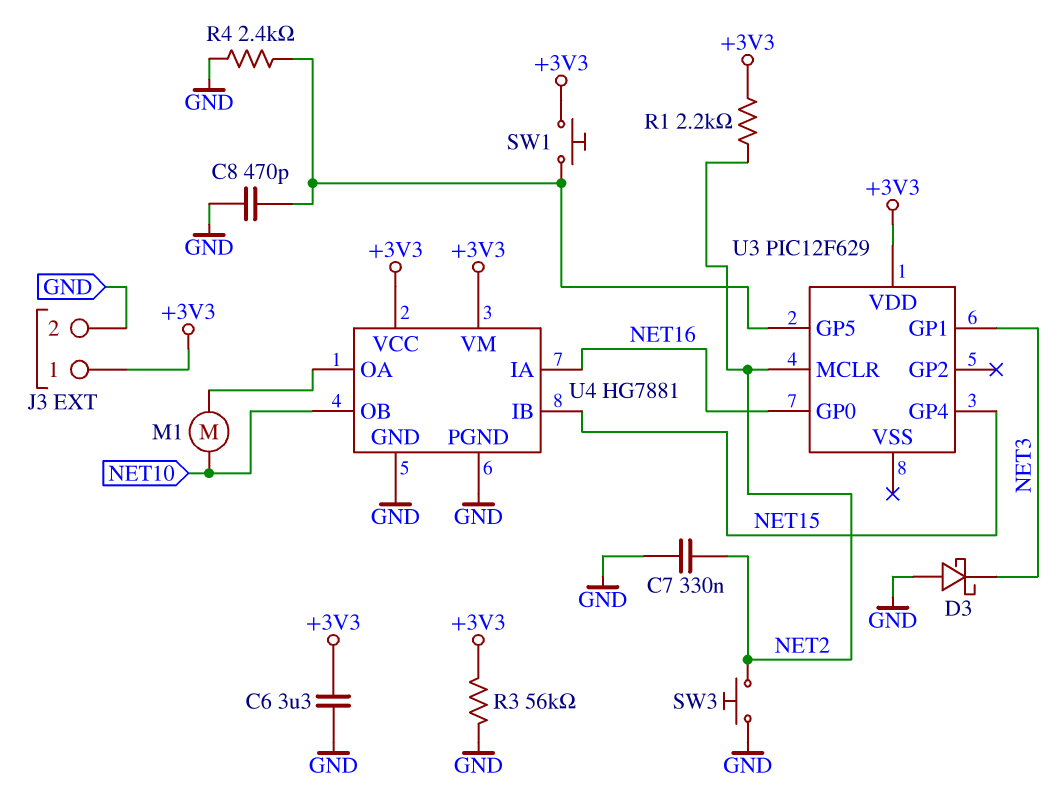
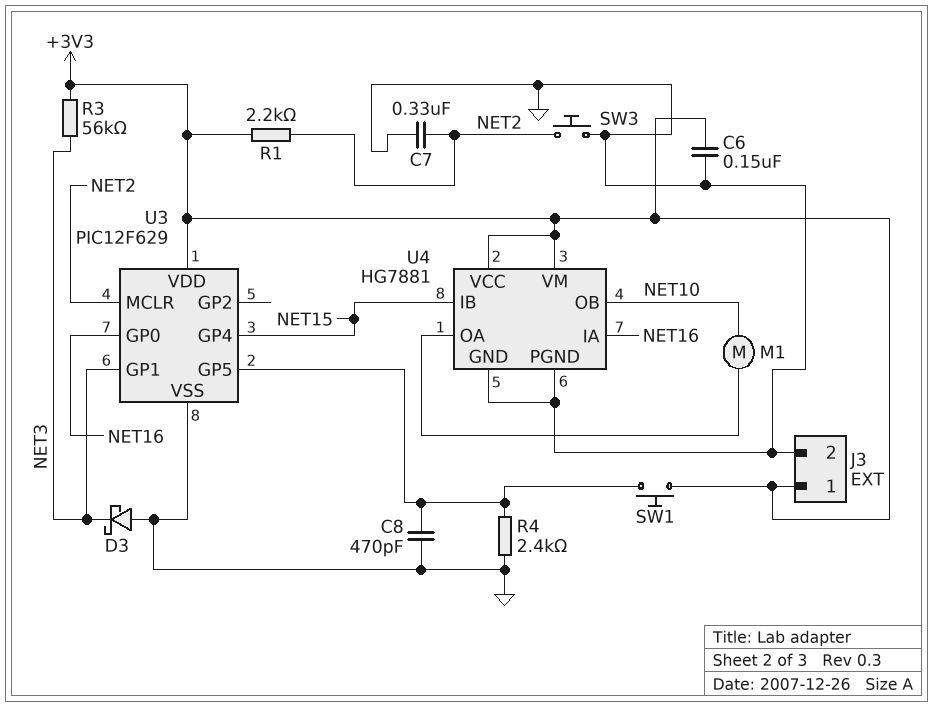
C6: 3.3uF (+3V3, GND) -> 150nF (+3V3, GND)
R3: 56k (+3V3, GND) -> 56k (+3V3, NET3)
U3 pin VSS: none -> GND

